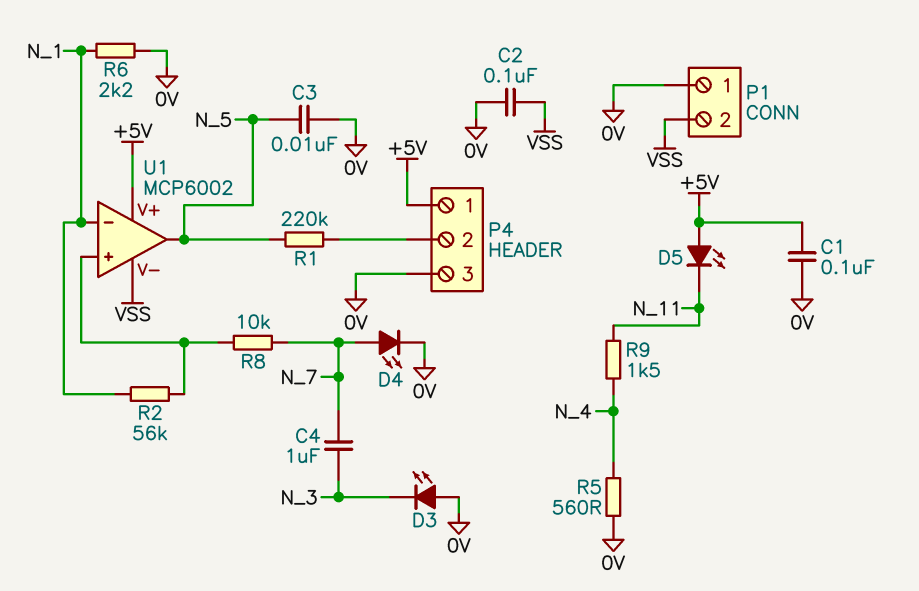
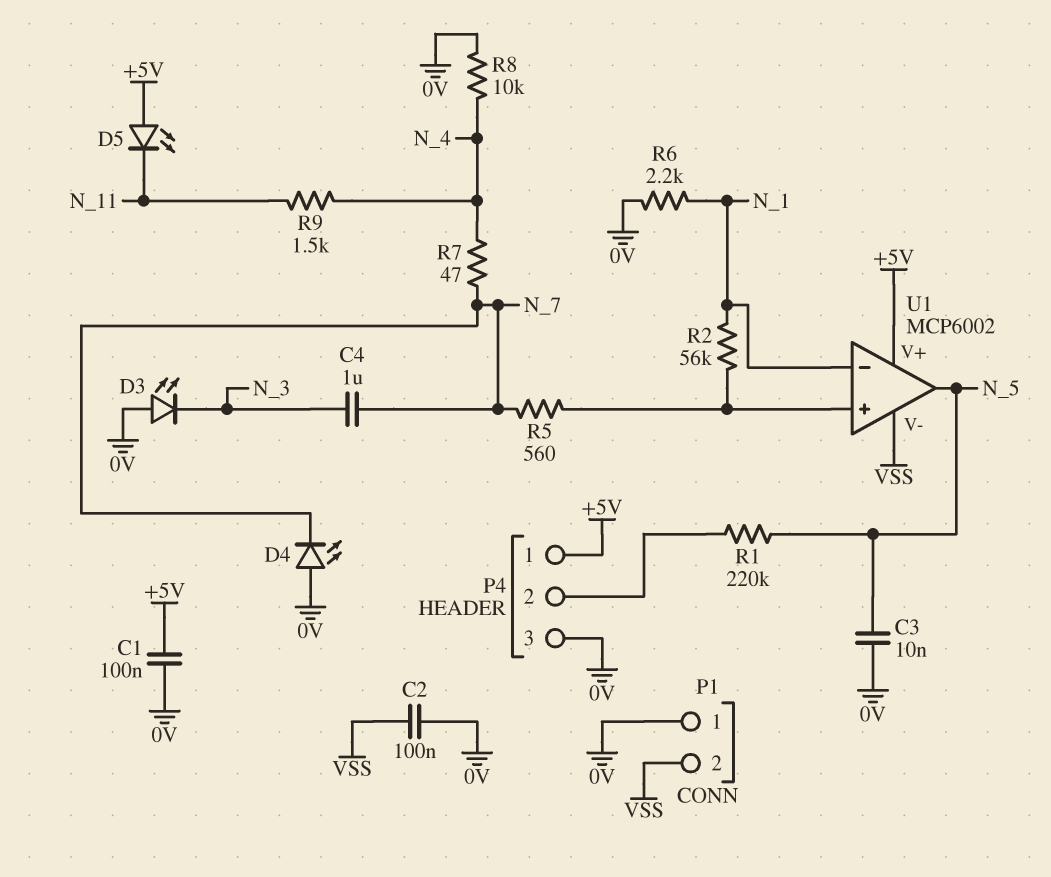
D4: LED (A N_7, K 0V) -> LED (A 0V, K N_7)
R5: 560 (0V, N_4) -> 560 (N_7, U1/in+)
R7: none -> 47 (N_4, N_7)
R8: 10k (N_7, U1/in+) -> 10k (0V, N_4)

